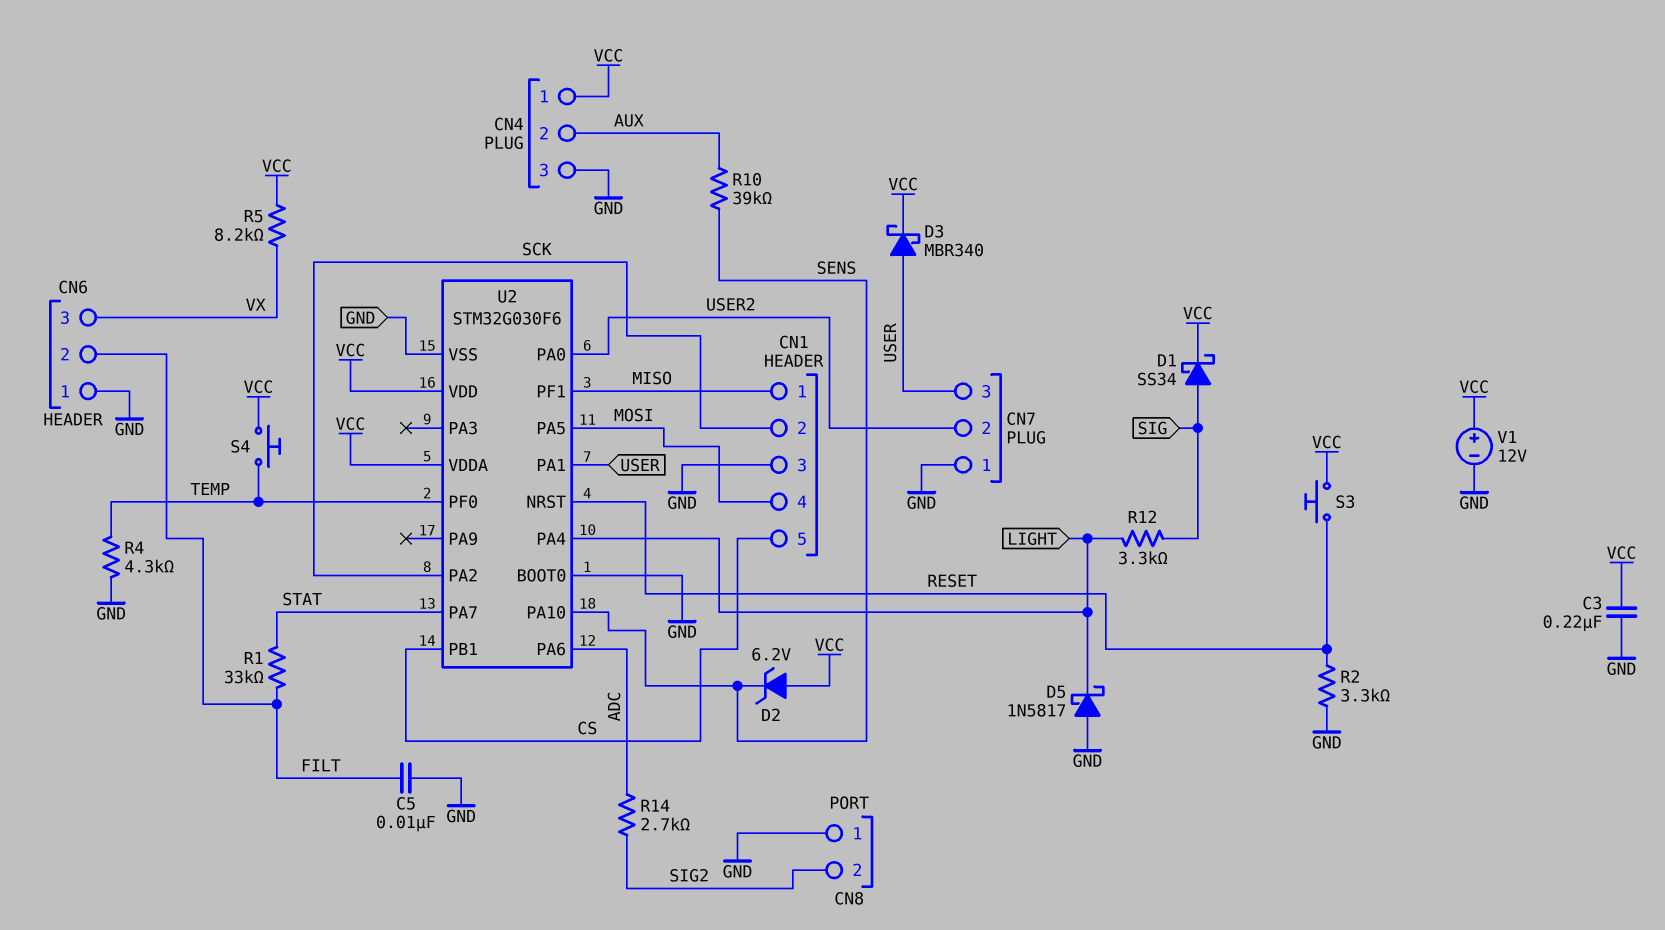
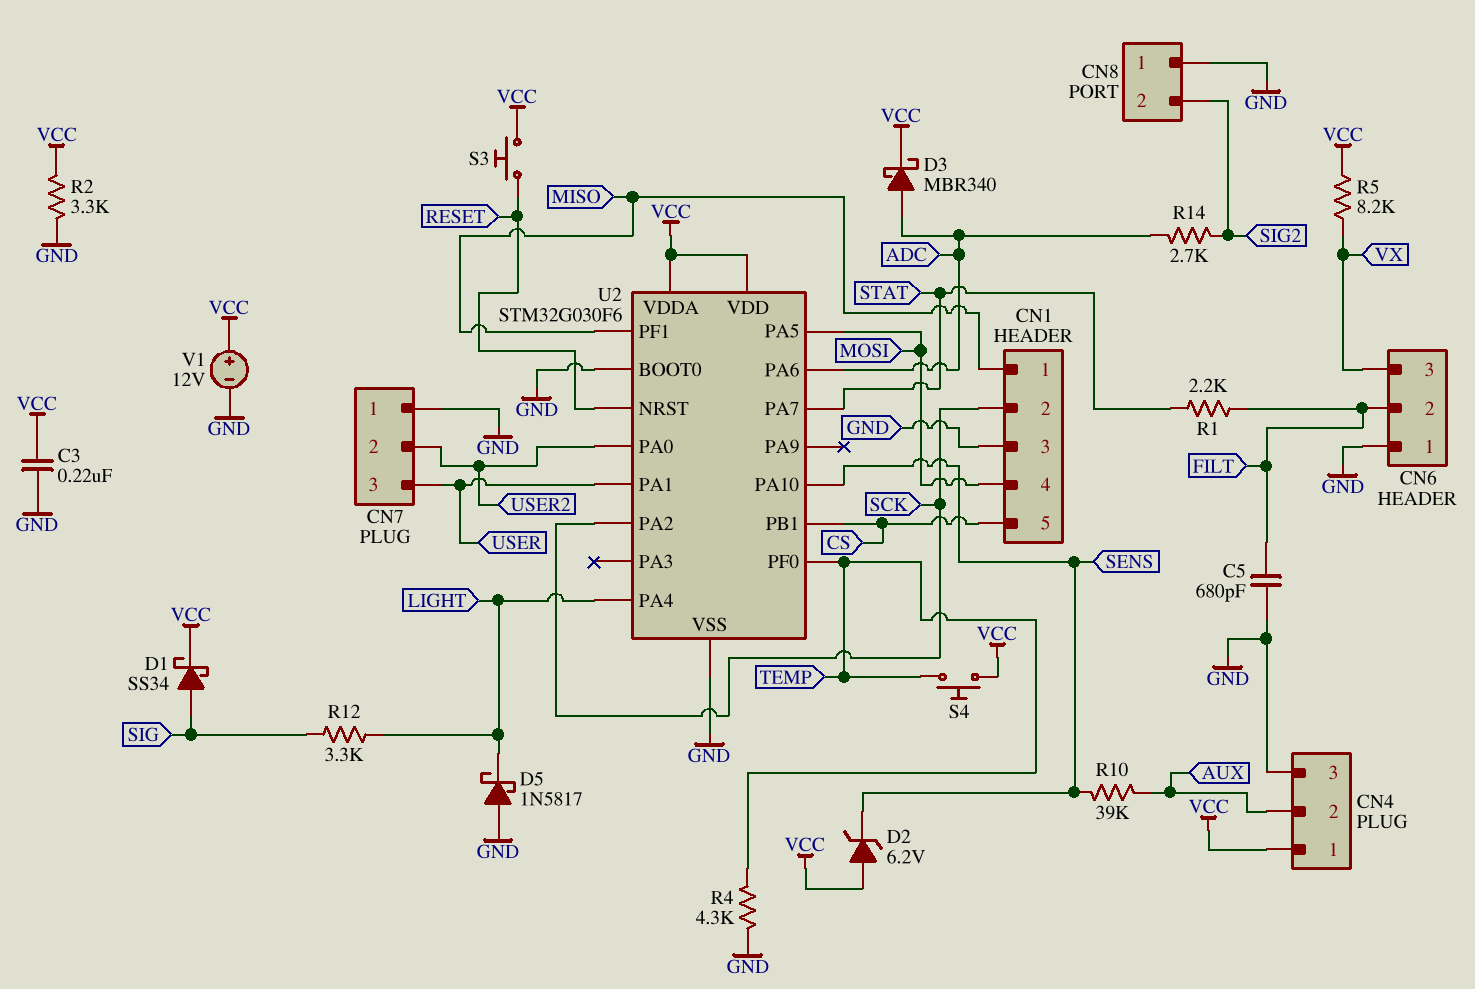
C5: 10nF (FILT, GND) -> 680pF (FILT, GND)
D3: schottky MBR340 (A USER, K VCC) -> schottky MBR340 (A ADC, K VCC)
R1: 33k (FILT, STAT) -> 2.2k (FILT, STAT)
R2: 3.3k (GND, RESET) -> 3.3k (GND, VCC)

